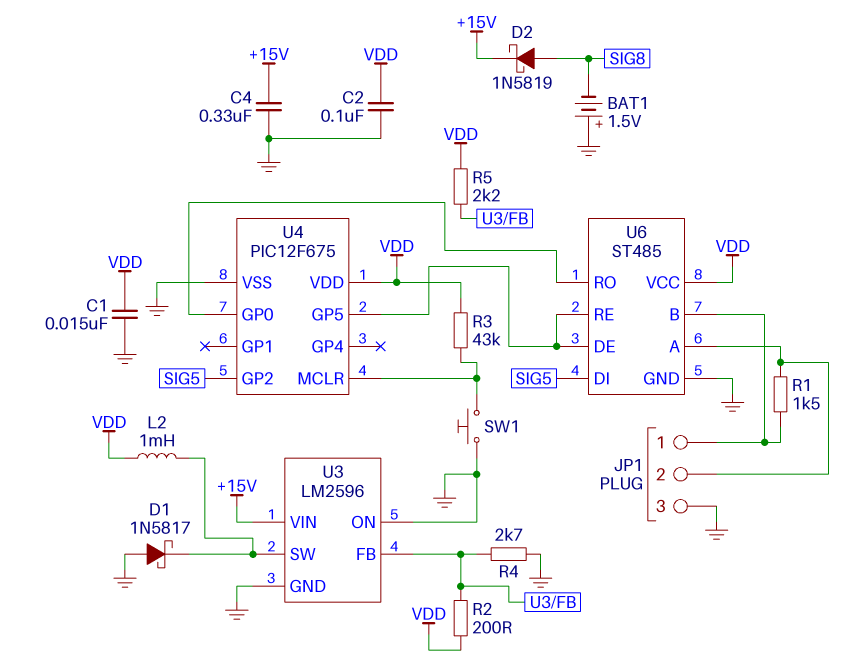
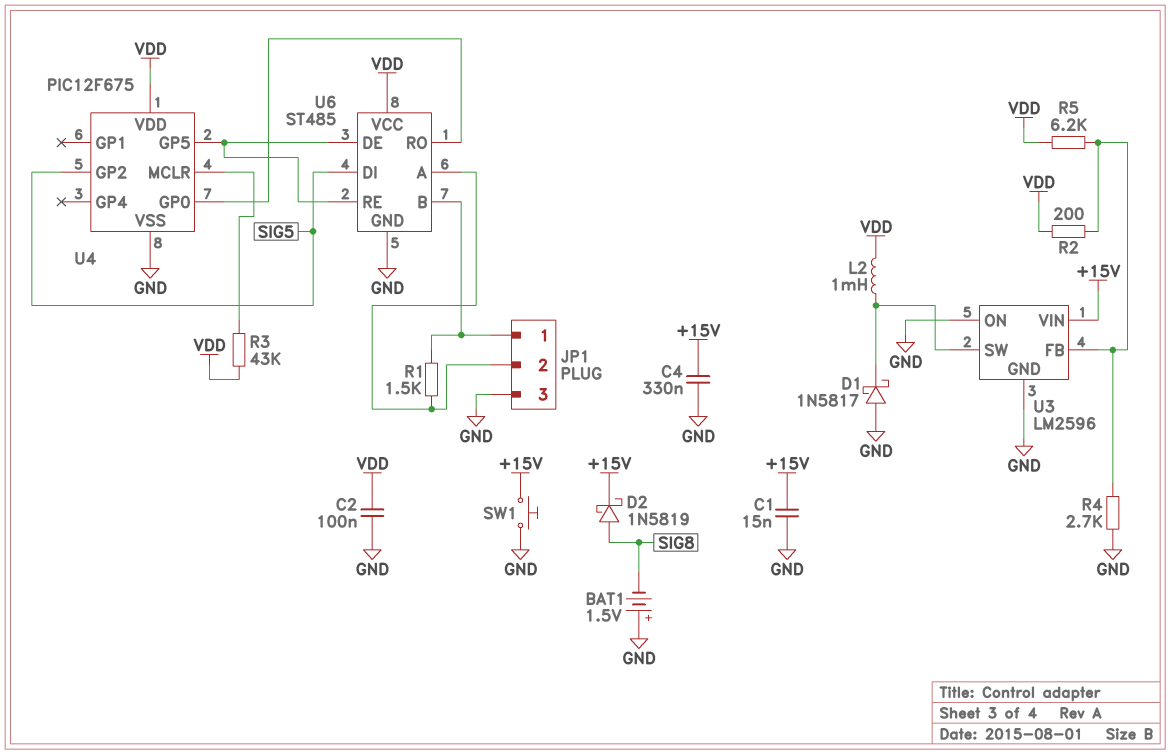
C1: 15nF (GND, VDD) -> 15nF (+15V, GND)
R5: 2.2k (U3/FB, VDD) -> 6.2k (U3/FB, VDD)
SW1: button (GND, U4/MCLR) -> button (+15V, GND)

